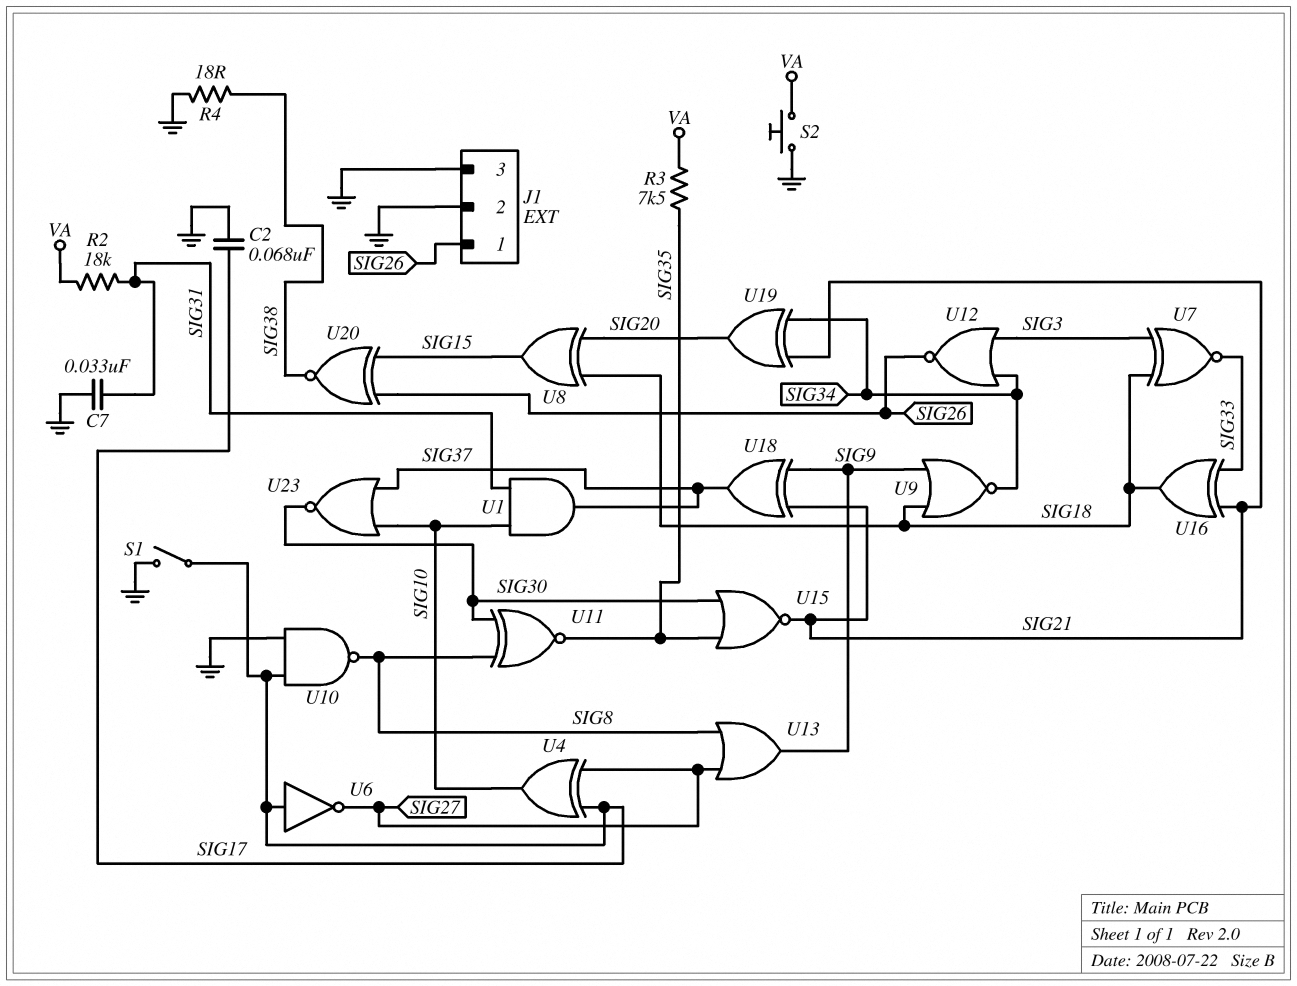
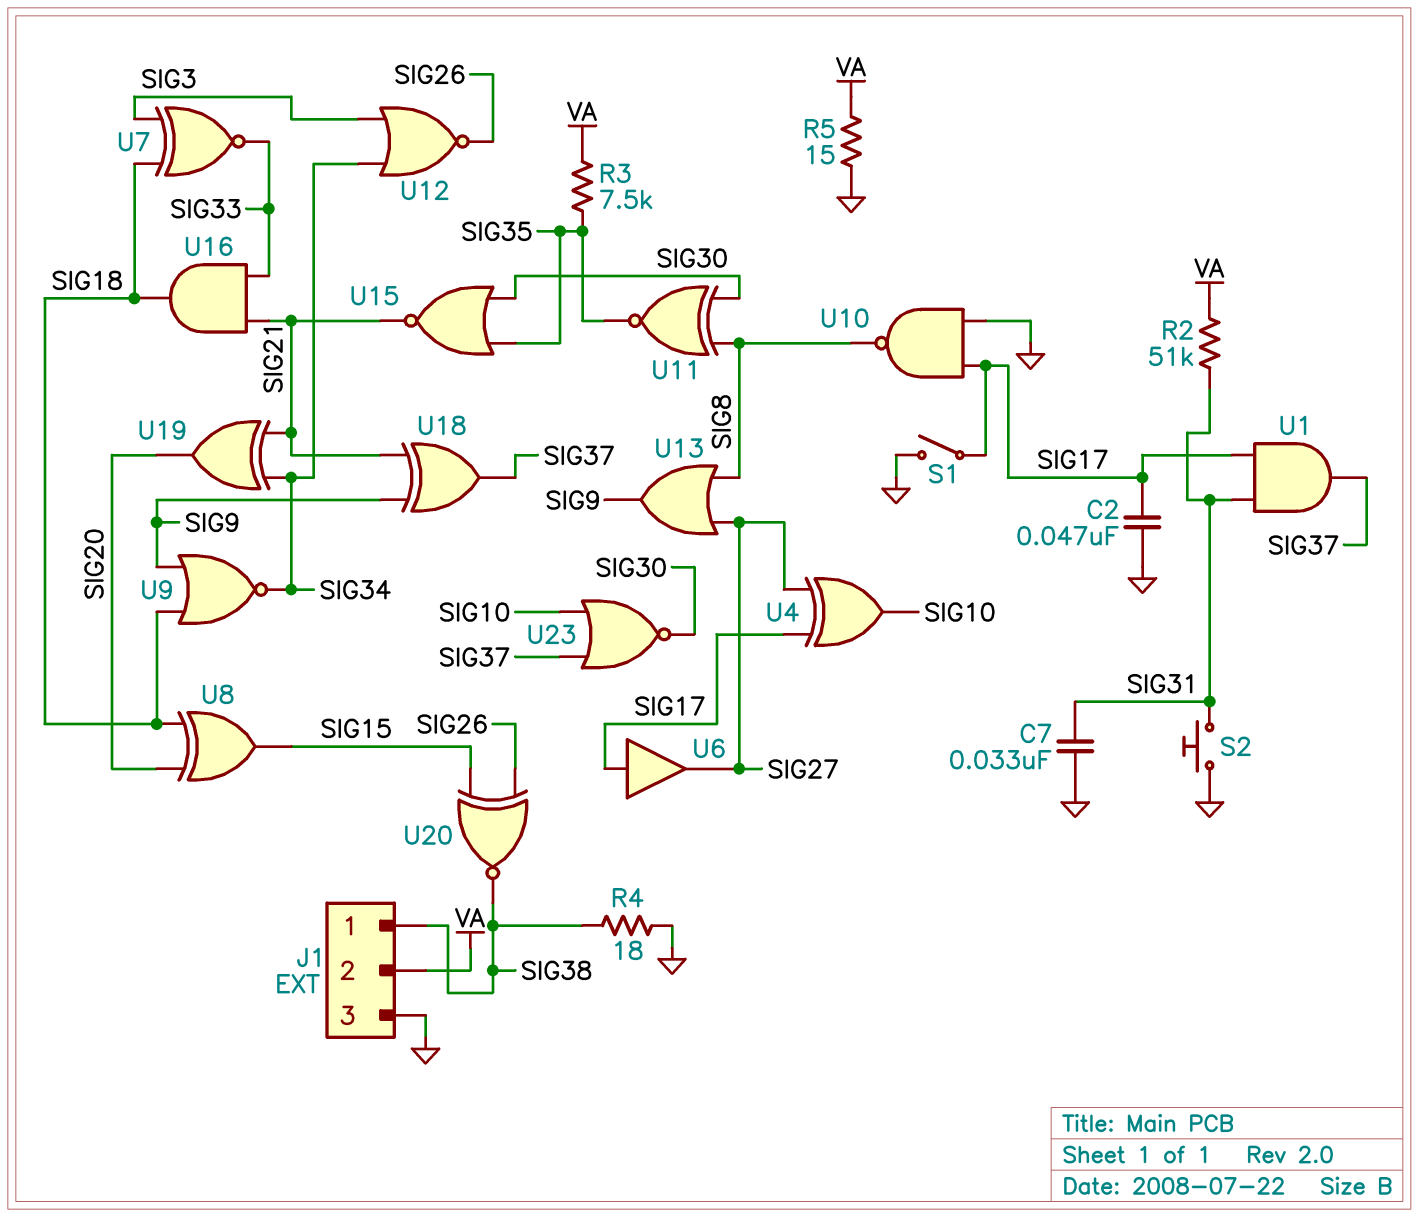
C2: 68nF (GND, SIG17) -> 47nF (GND, SIG17)
J1 pin 1: SIG26 -> SIG38
J1 pin 2: GND -> VA
R2: 18k (SIG31, VA) -> 51k (SIG31, VA)
R5: none -> 15 (GND, VA)
S2: button (GND, VA) -> button (GND, SIG31)
U1: AND (in SIG10, in SIG31, out SIG37) -> AND (in SIG17, in SIG31, out SIG37)
U6: NOT (in SIG17, out SIG27) -> buffer (in SIG17, out SIG27)
U16: XOR (in SIG21, in SIG33, out SIG18) -> AND (in SIG21, in SIG33, out SIG18)

